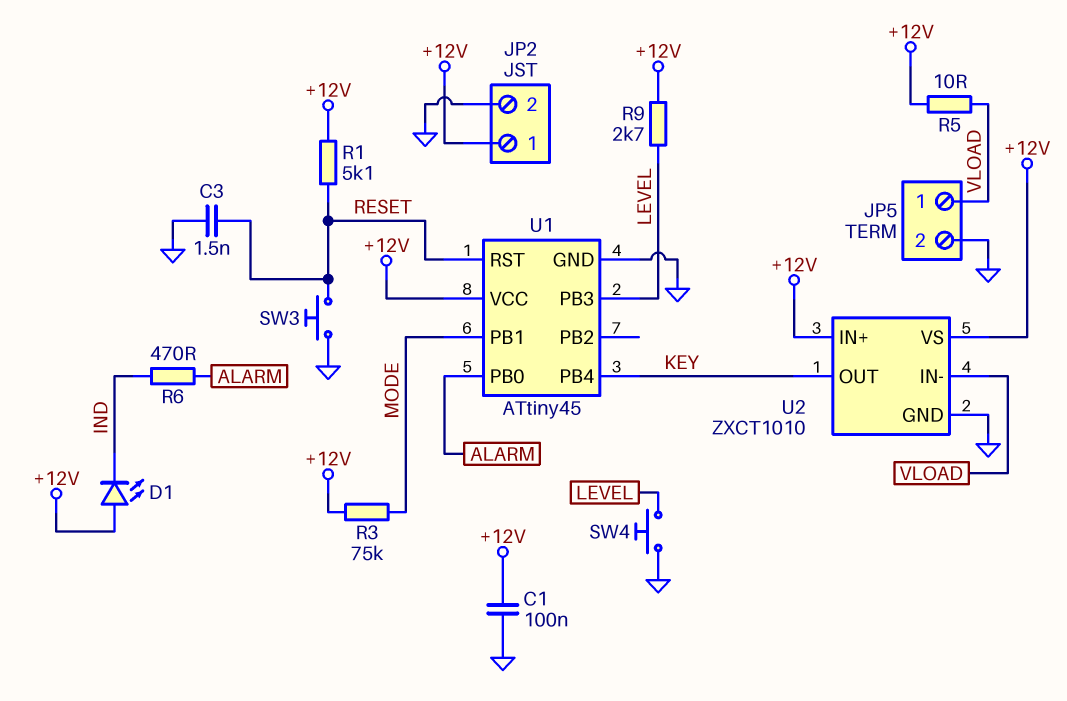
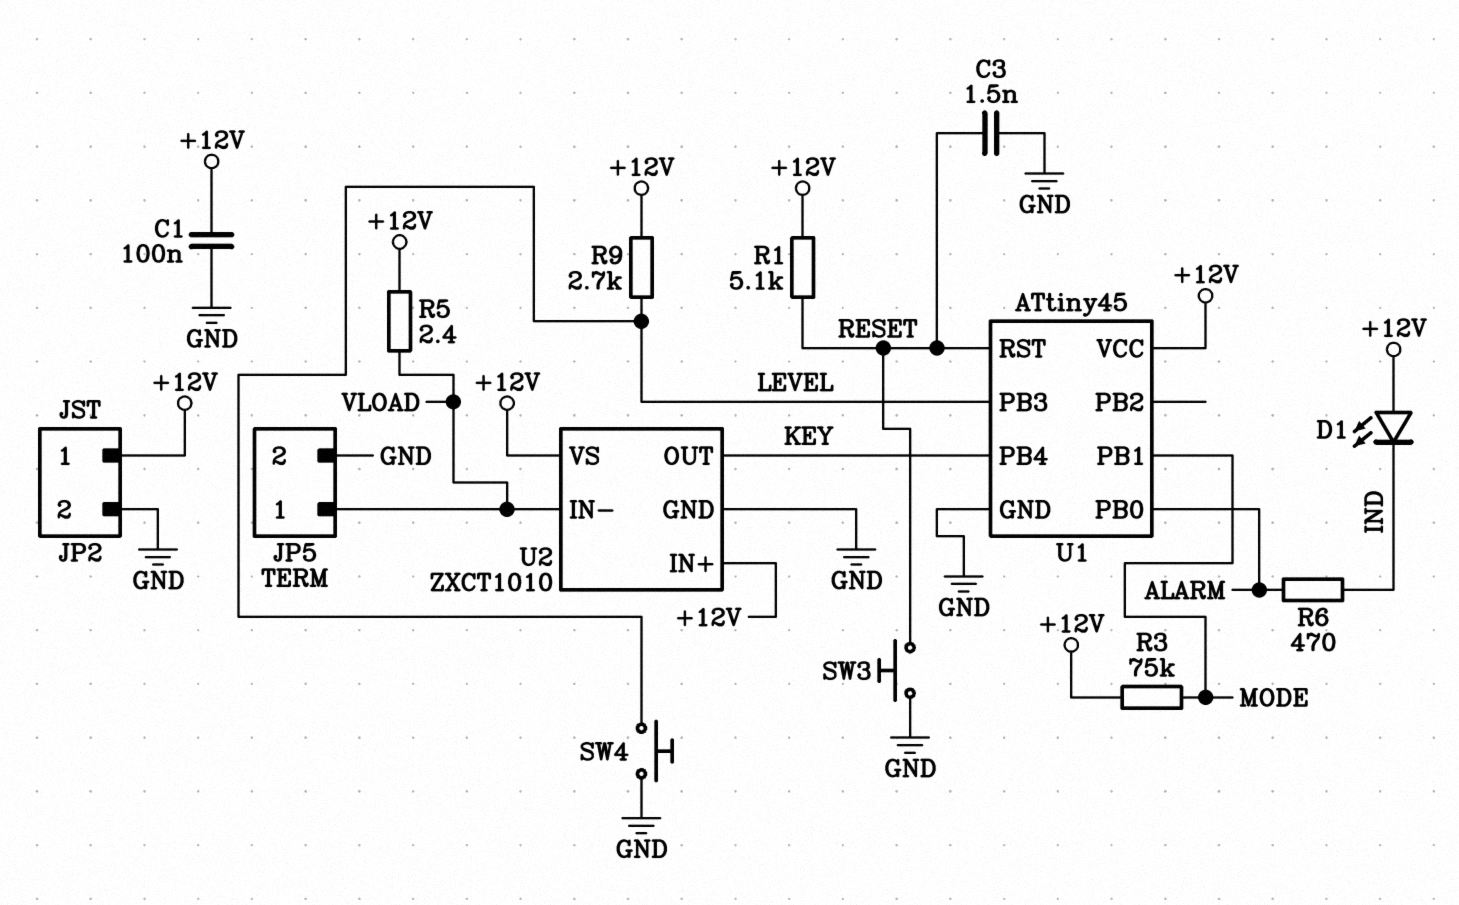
R5: 10 (+12V, VLOAD) -> 2.4 (+12V, VLOAD)

